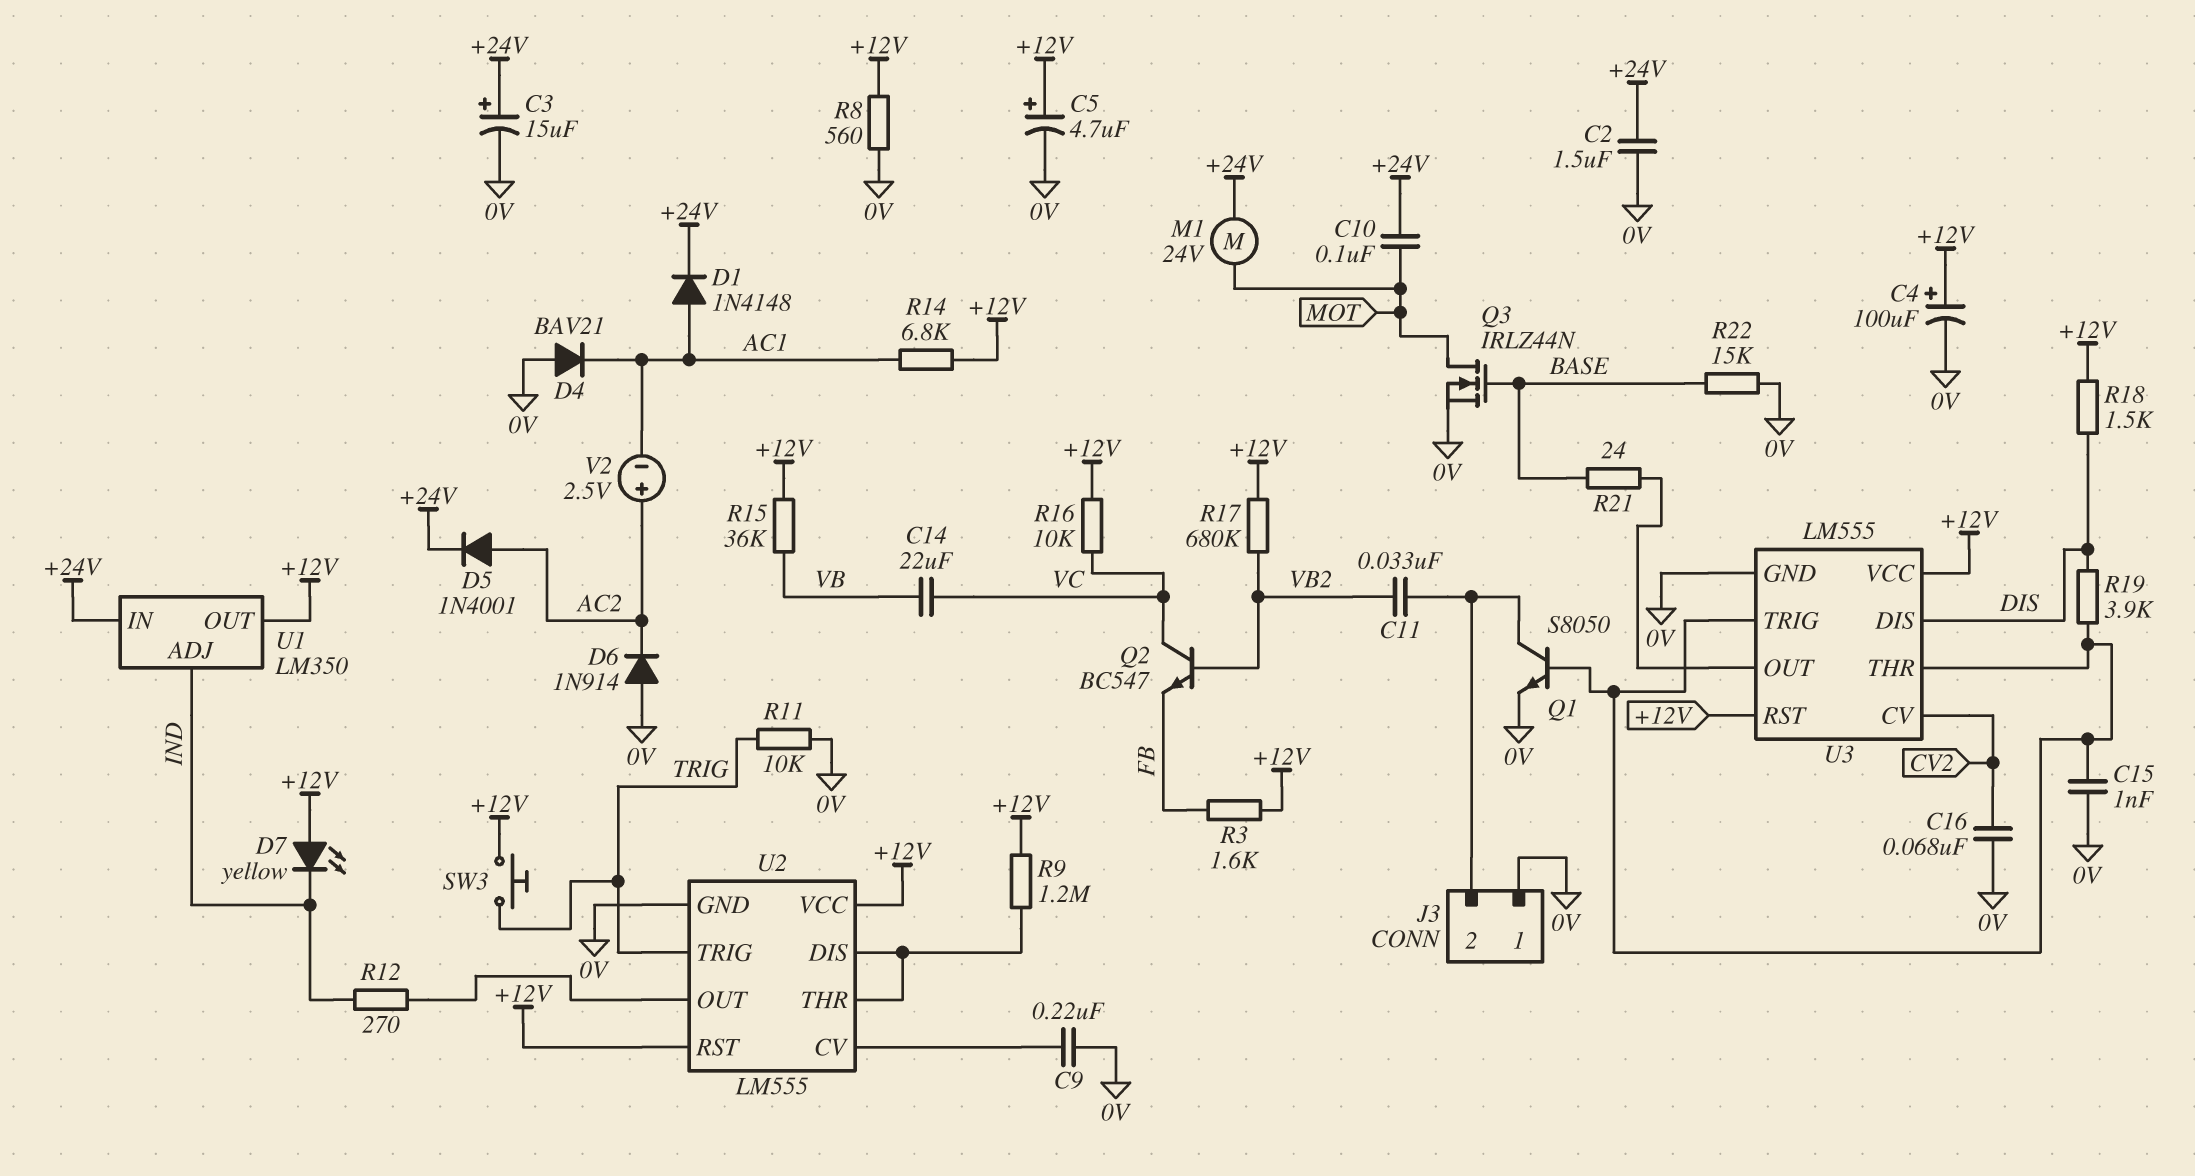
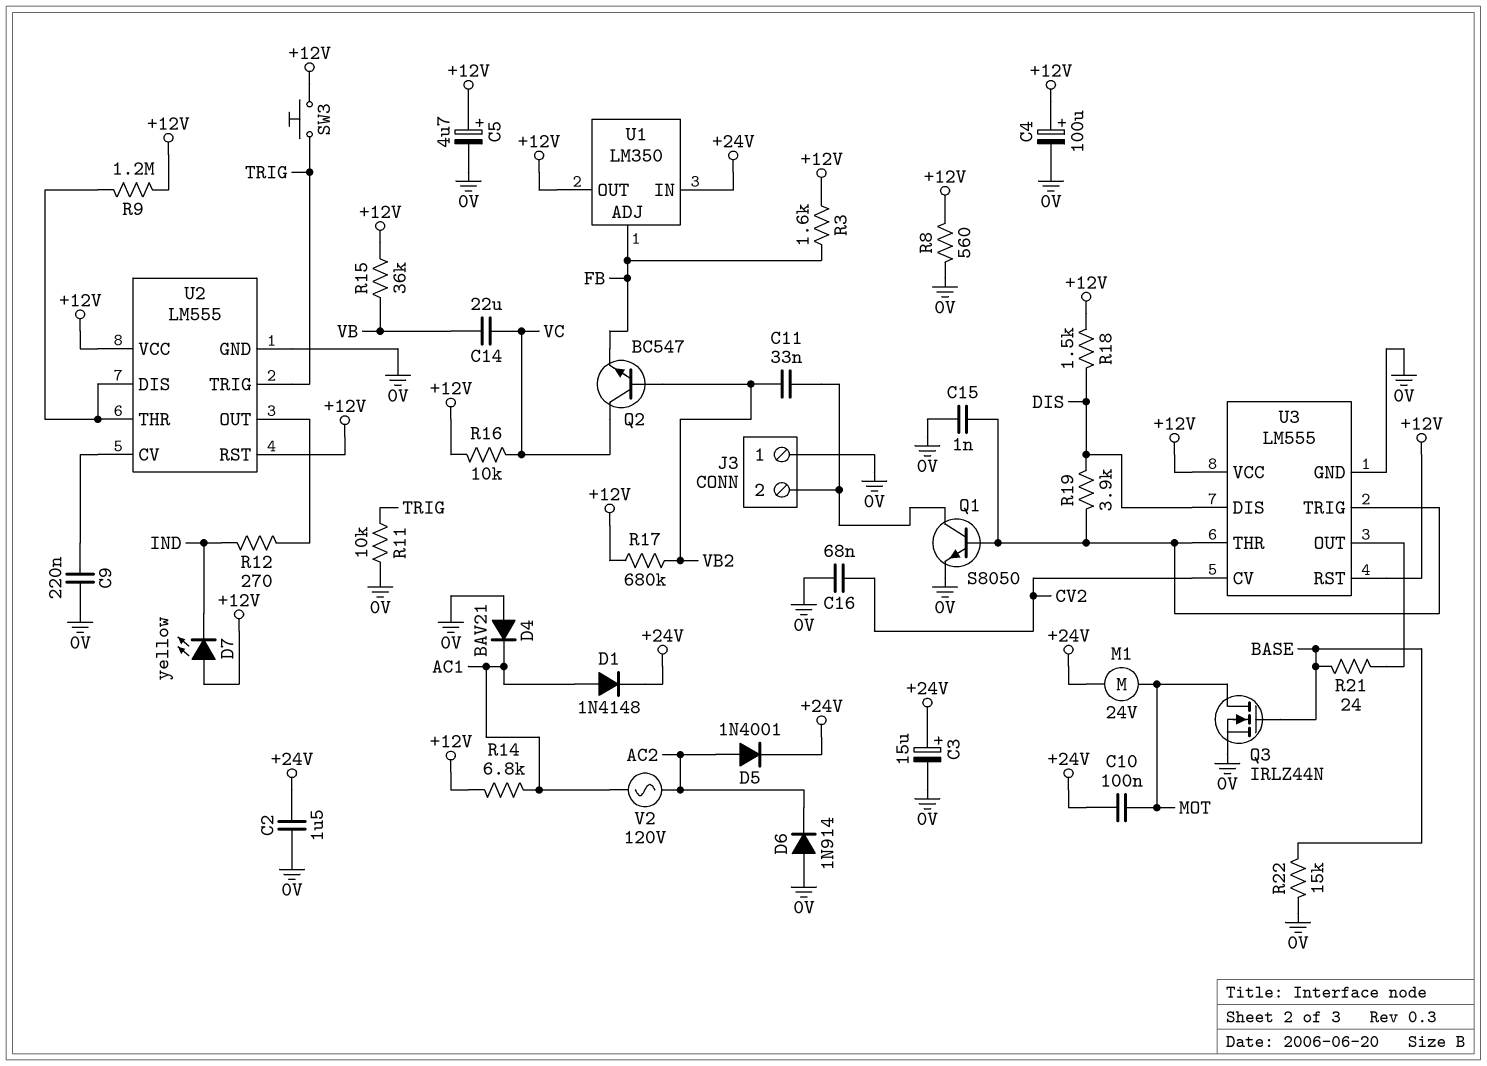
U1 pin ADJ: IND -> FB
V2: 2.5V (plus AC2, minus AC1) -> AC 120V (AC1, AC2)

